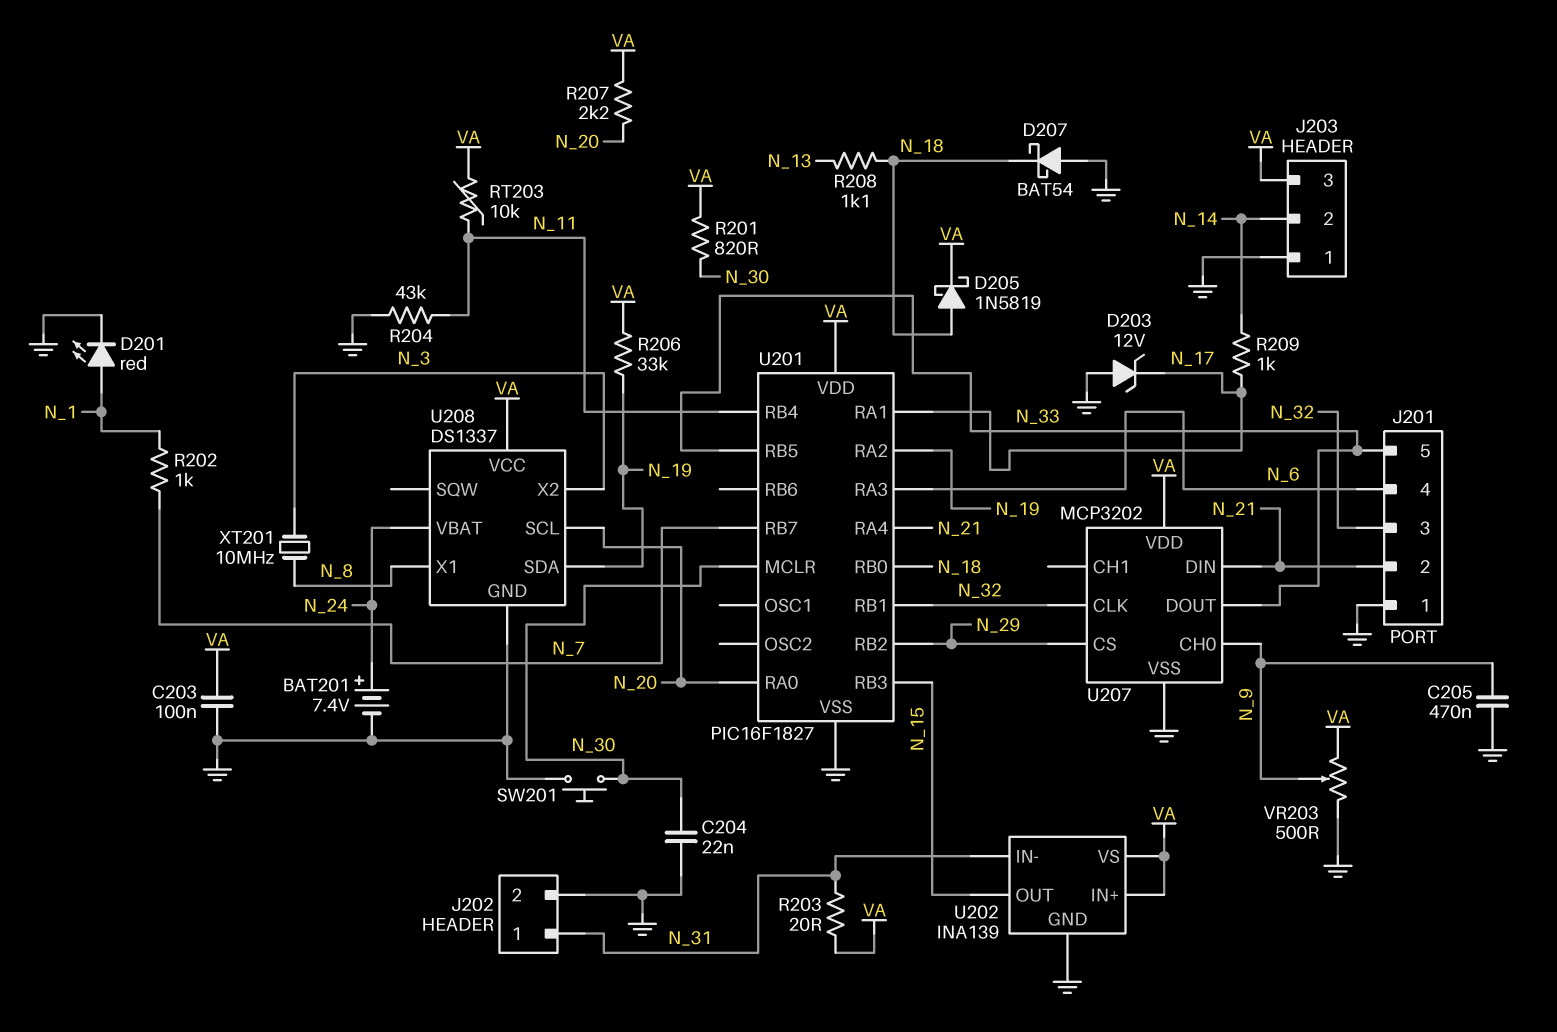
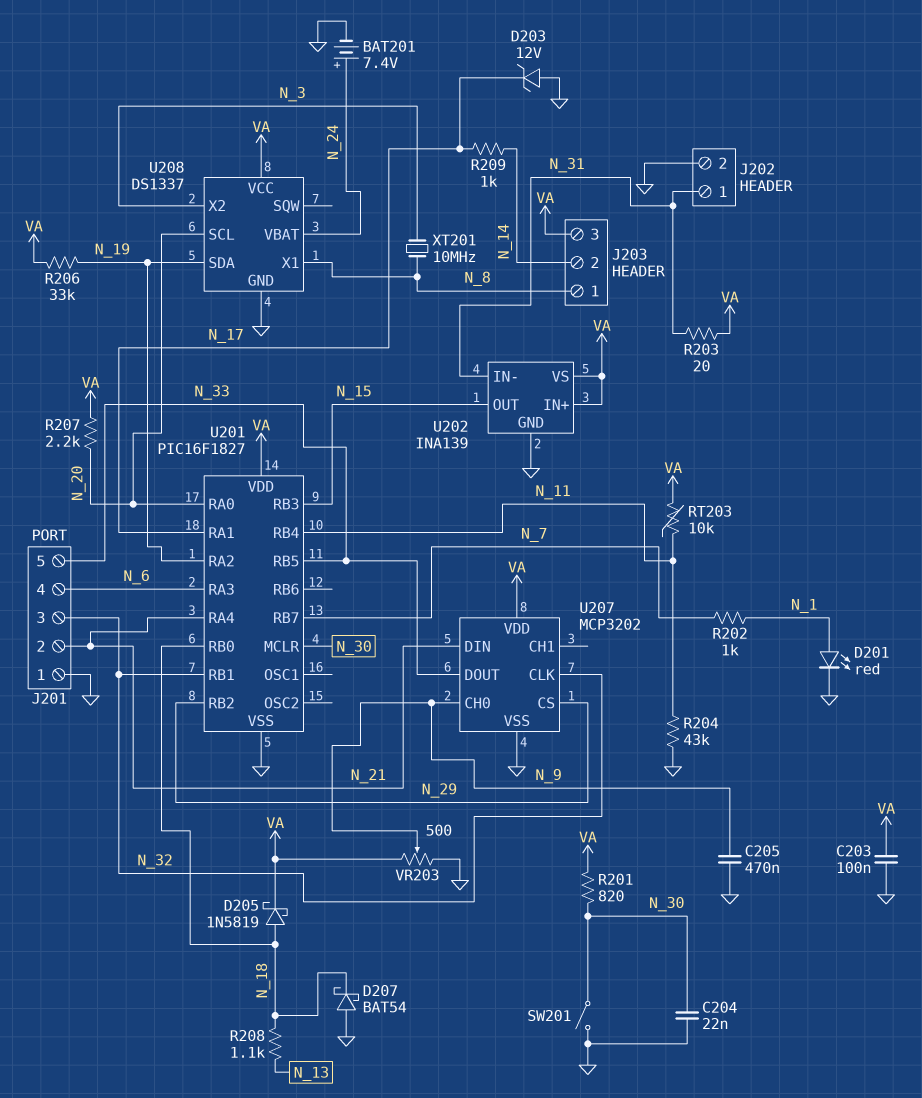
J203 pin 1: GND -> N_8
SW201: button (GND, N_30) -> switch (GND, N_30)

